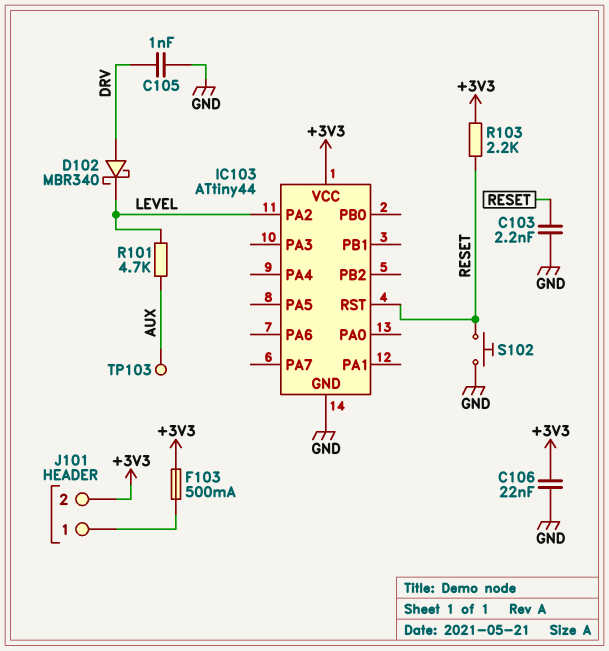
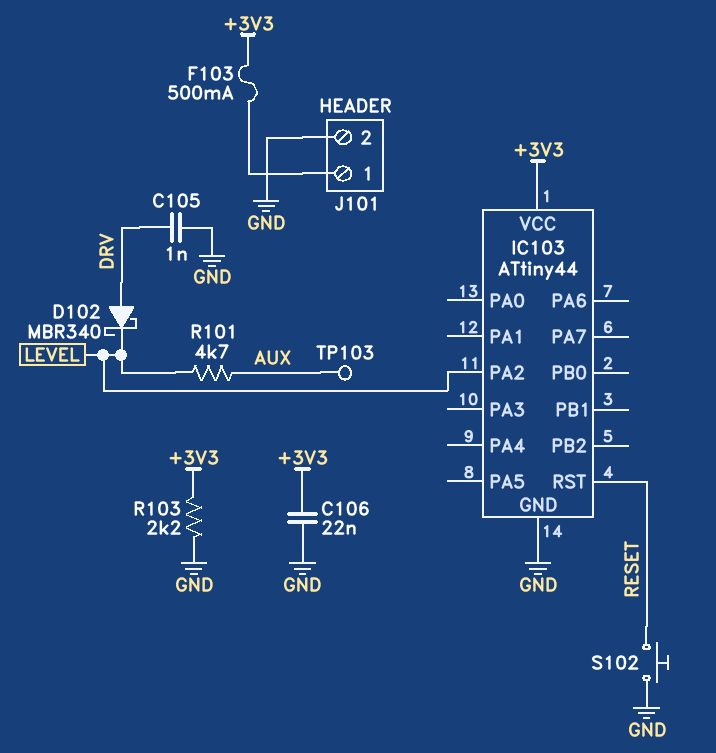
C103: 2.2nF (GND, RESET) -> none
J101 pin 2: +3V3 -> GND
R103: 2.2k (+3V3, RESET) -> 2.2k (+3V3, GND)

